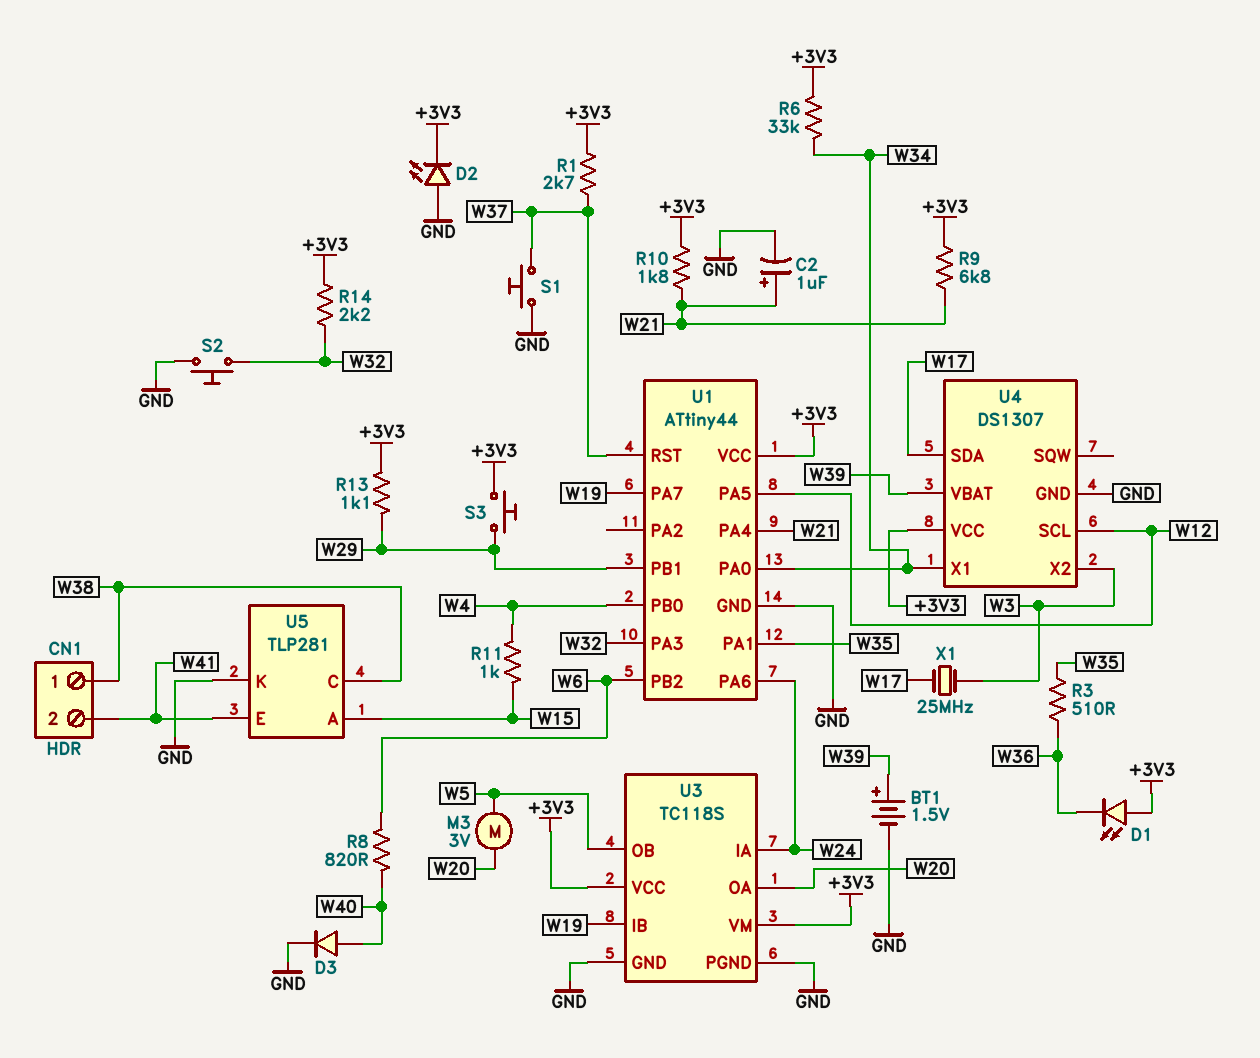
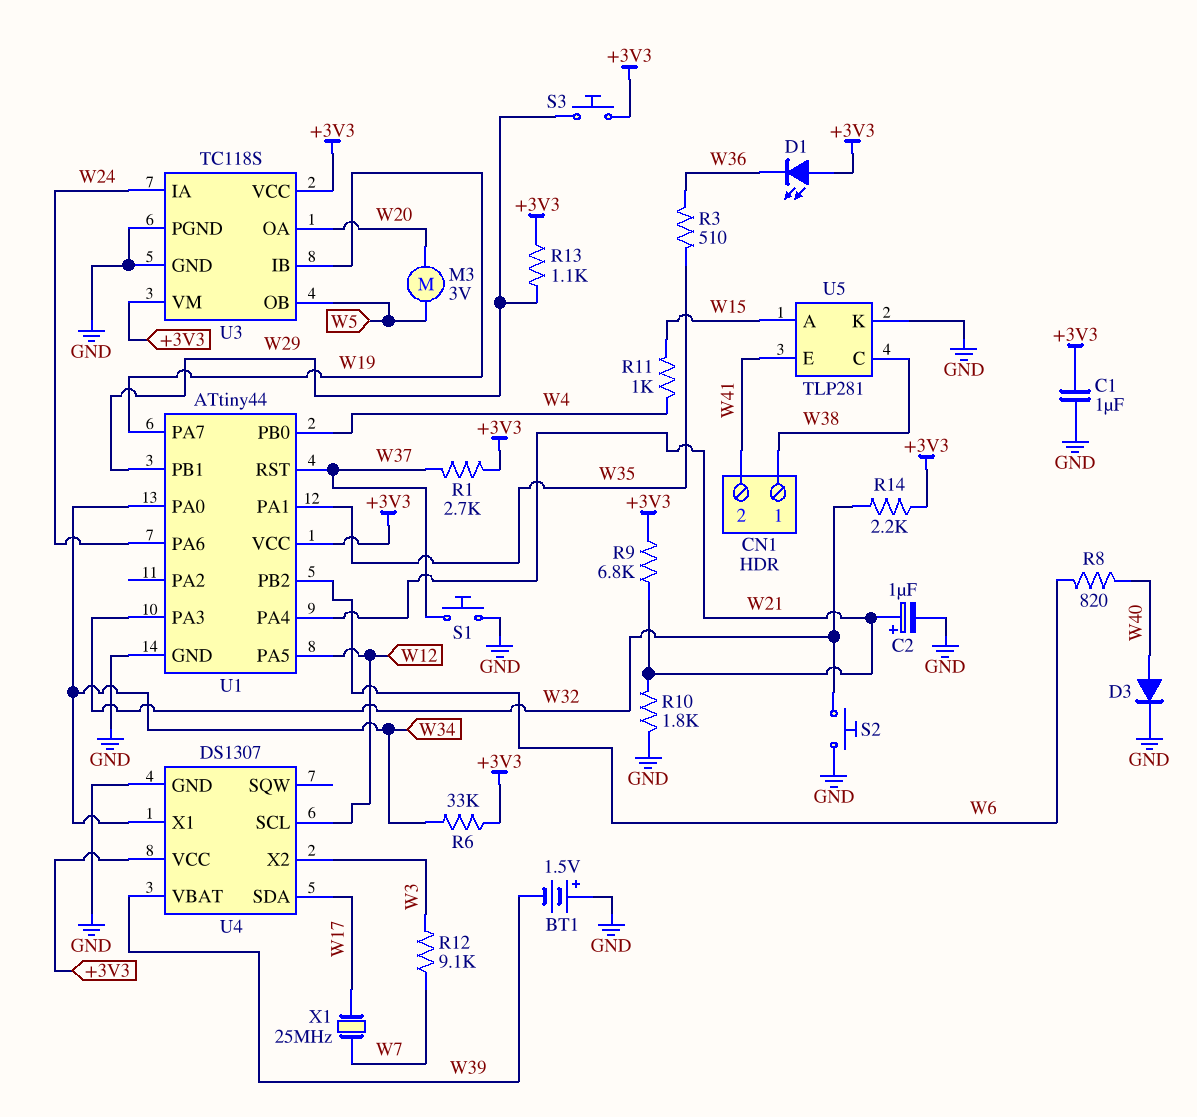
BT1: 1.5V (plus W39, minus GND) -> 1.5V (plus GND, minus W39)
C1: none -> 1uF (+3V3, GND)
D2: LED (A GND, K +3V3) -> none
R10: 1.8k (+3V3, W21) -> 1.8k (GND, W21)
R12: none -> 9.1k (W3, W7)
X1: 25MHz (W3, W17) -> 25MHz (W7, W17)

